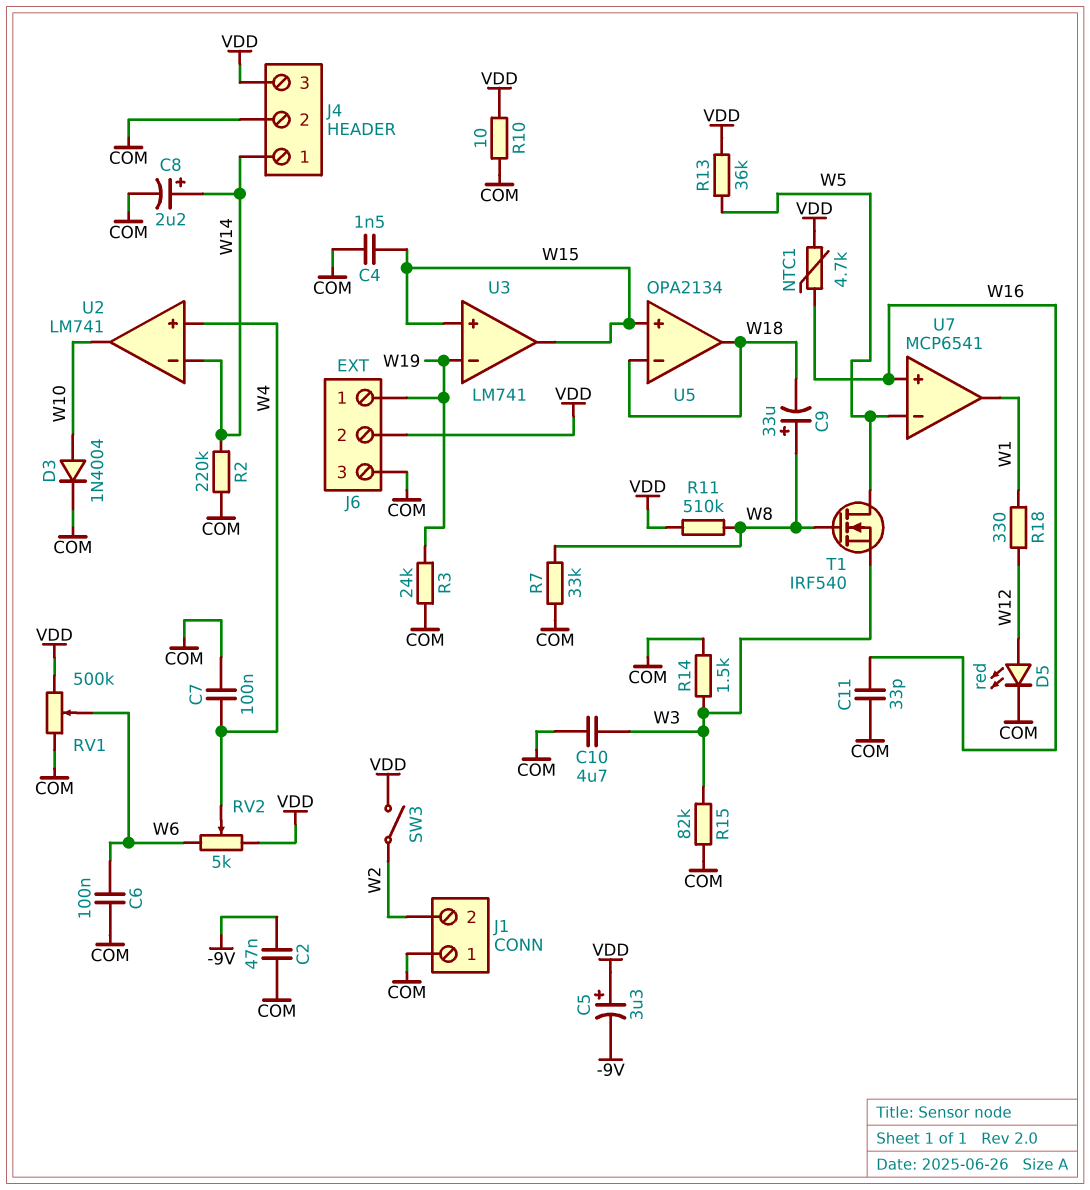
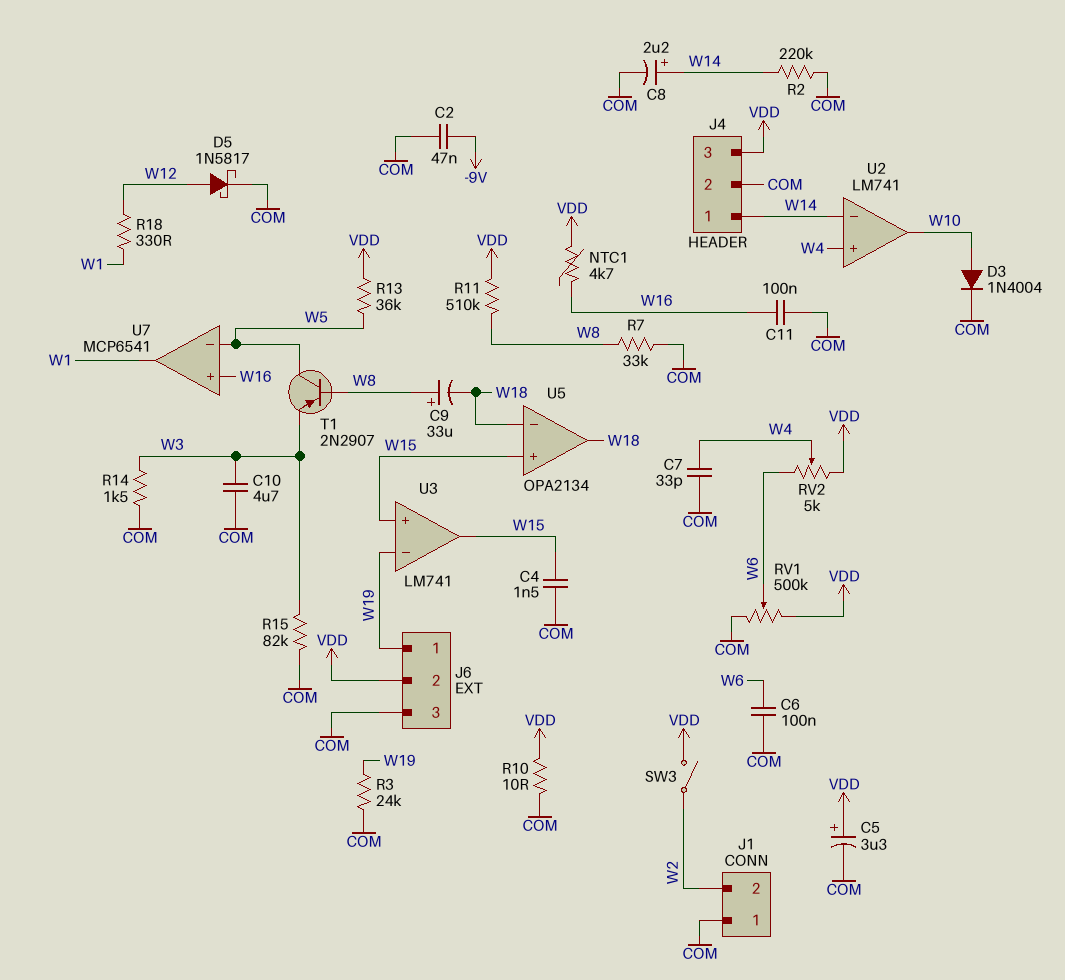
C5: 3.3uF (plus VDD, minus -9V) -> 3.3uF (plus VDD, minus COM)
C7: 100nF (COM, W4) -> 33pF (COM, W4)
C11: 33pF (COM, W16) -> 100nF (COM, W16)
D5: LED red (A W12, K COM) -> schottky 1N5817 (A W12, K COM)
T1: NMOS IRF540 (G W8, D W5, S W3) -> PNP 2N2907 (B W8, C W5, E W3)

